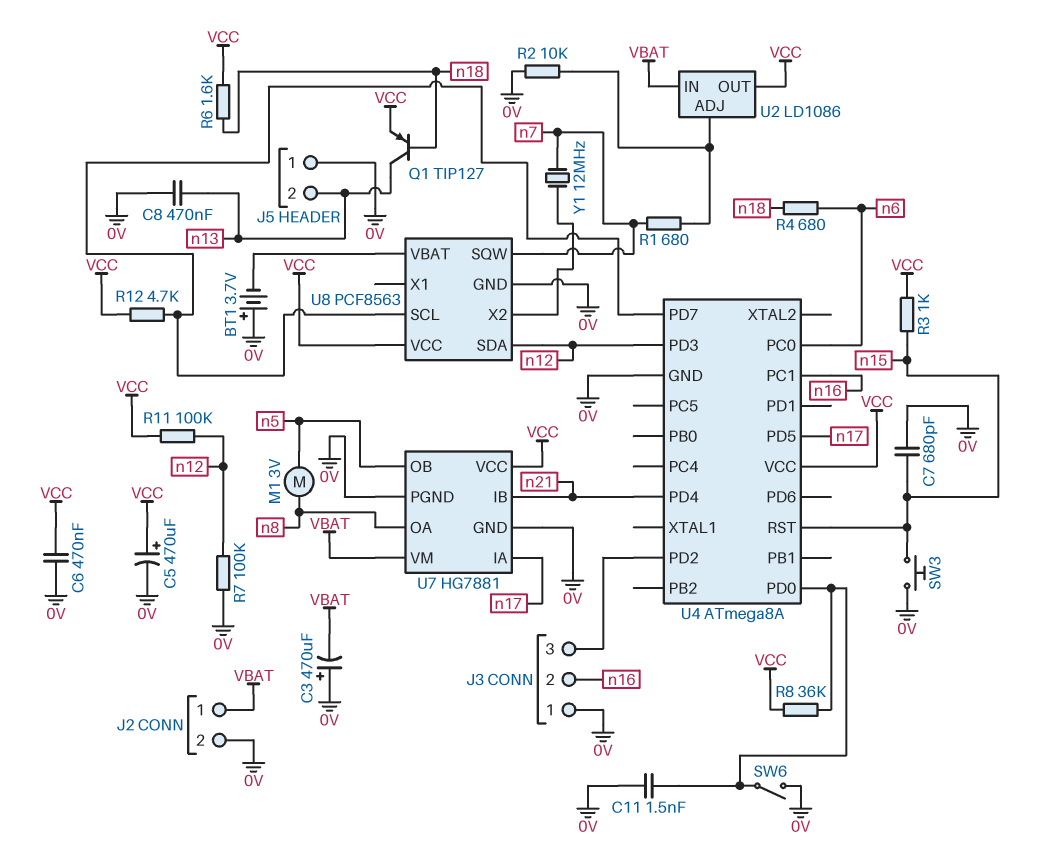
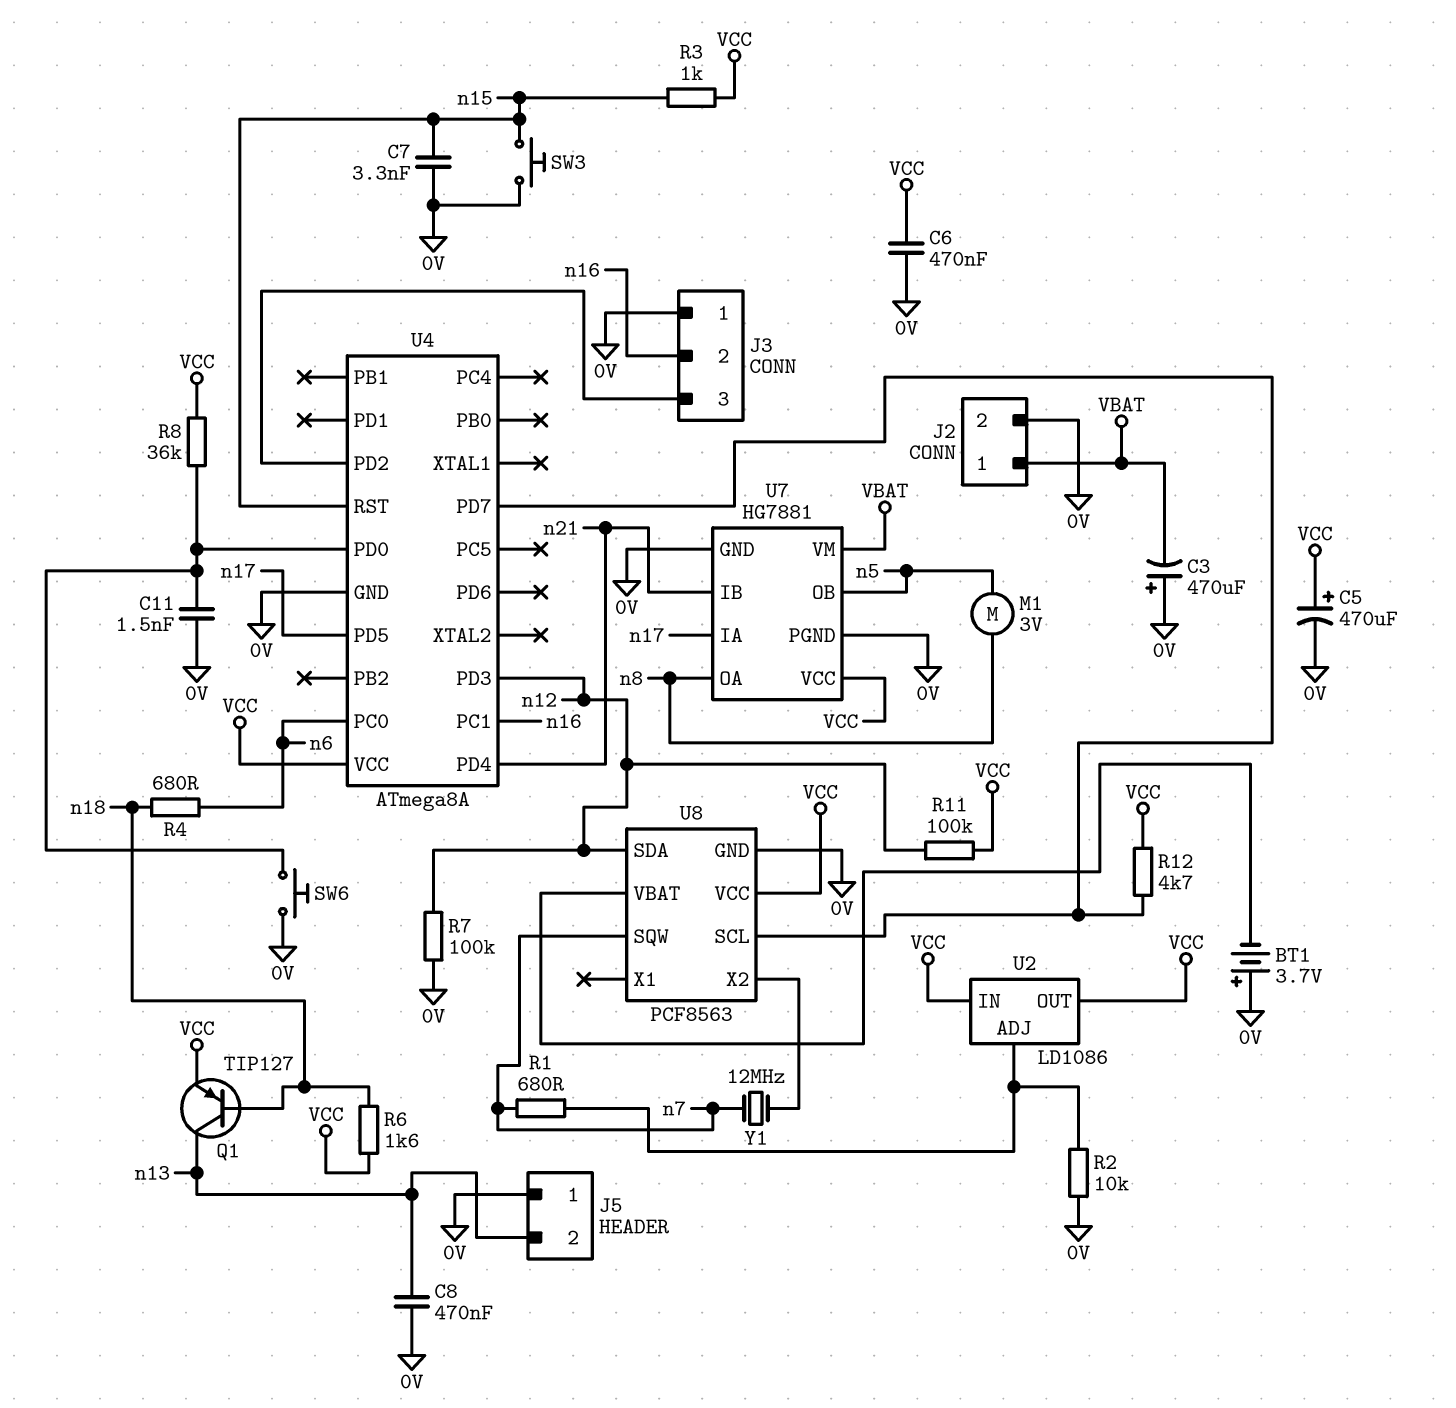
C7: 680pF (0V, n15) -> 3.3nF (0V, n15)
SW6: switch (0V, U4/PD0) -> button (0V, U4/PD0)
U2 pin IN: VBAT -> VCC

